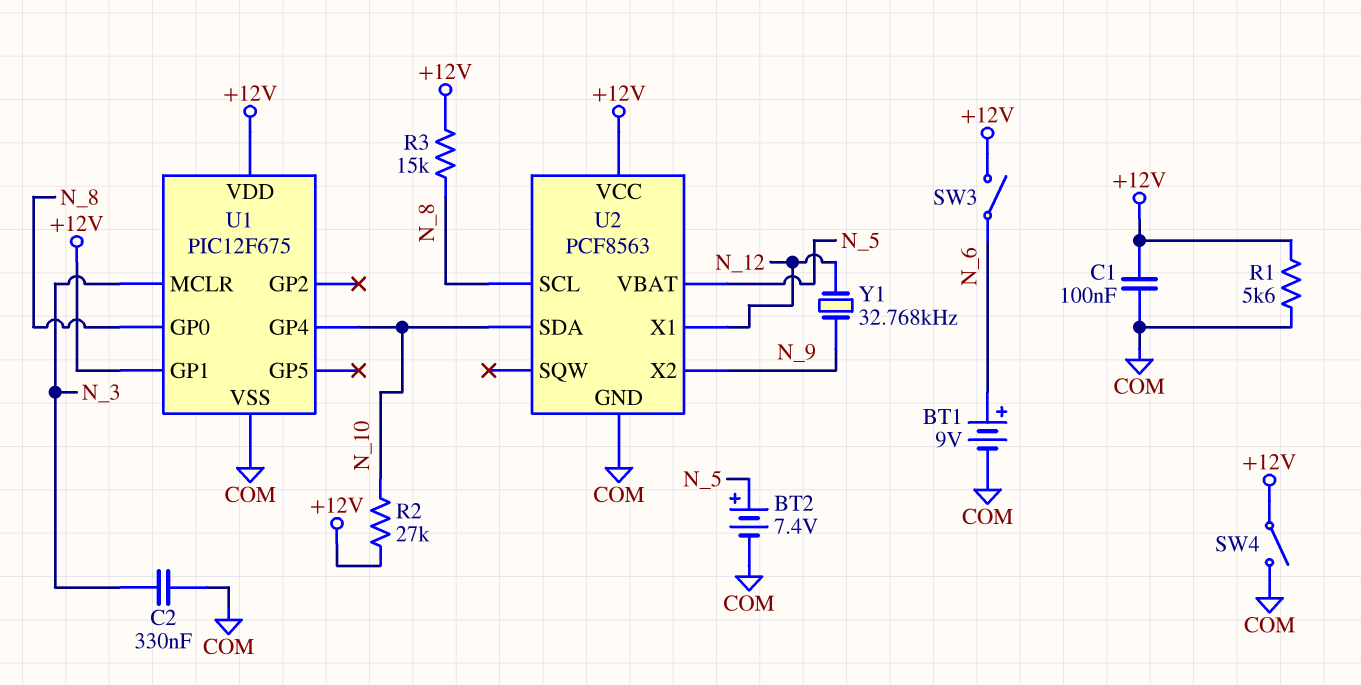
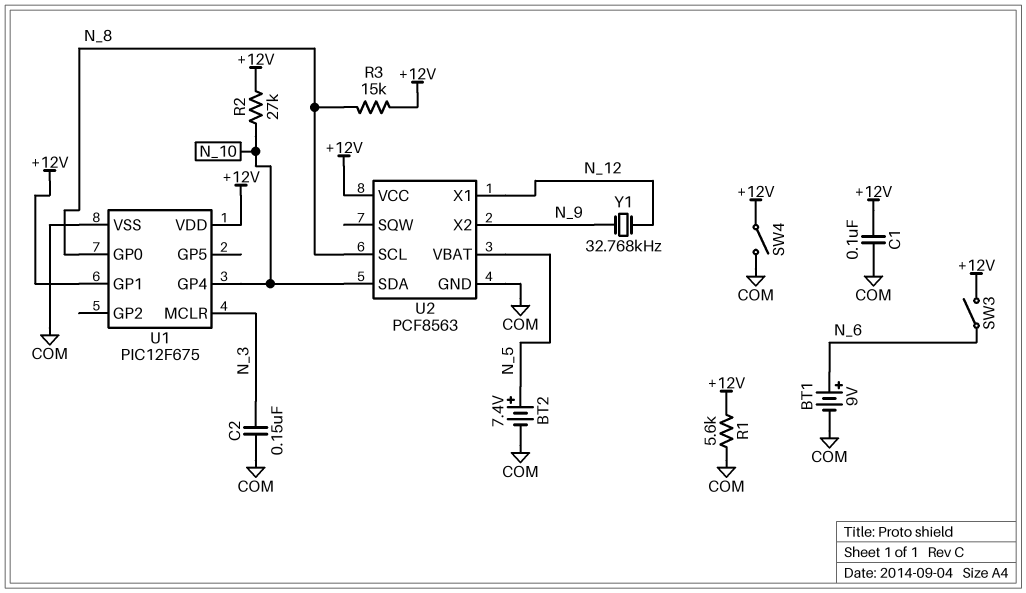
C2: 330nF (COM, N_3) -> 150nF (COM, N_3)

